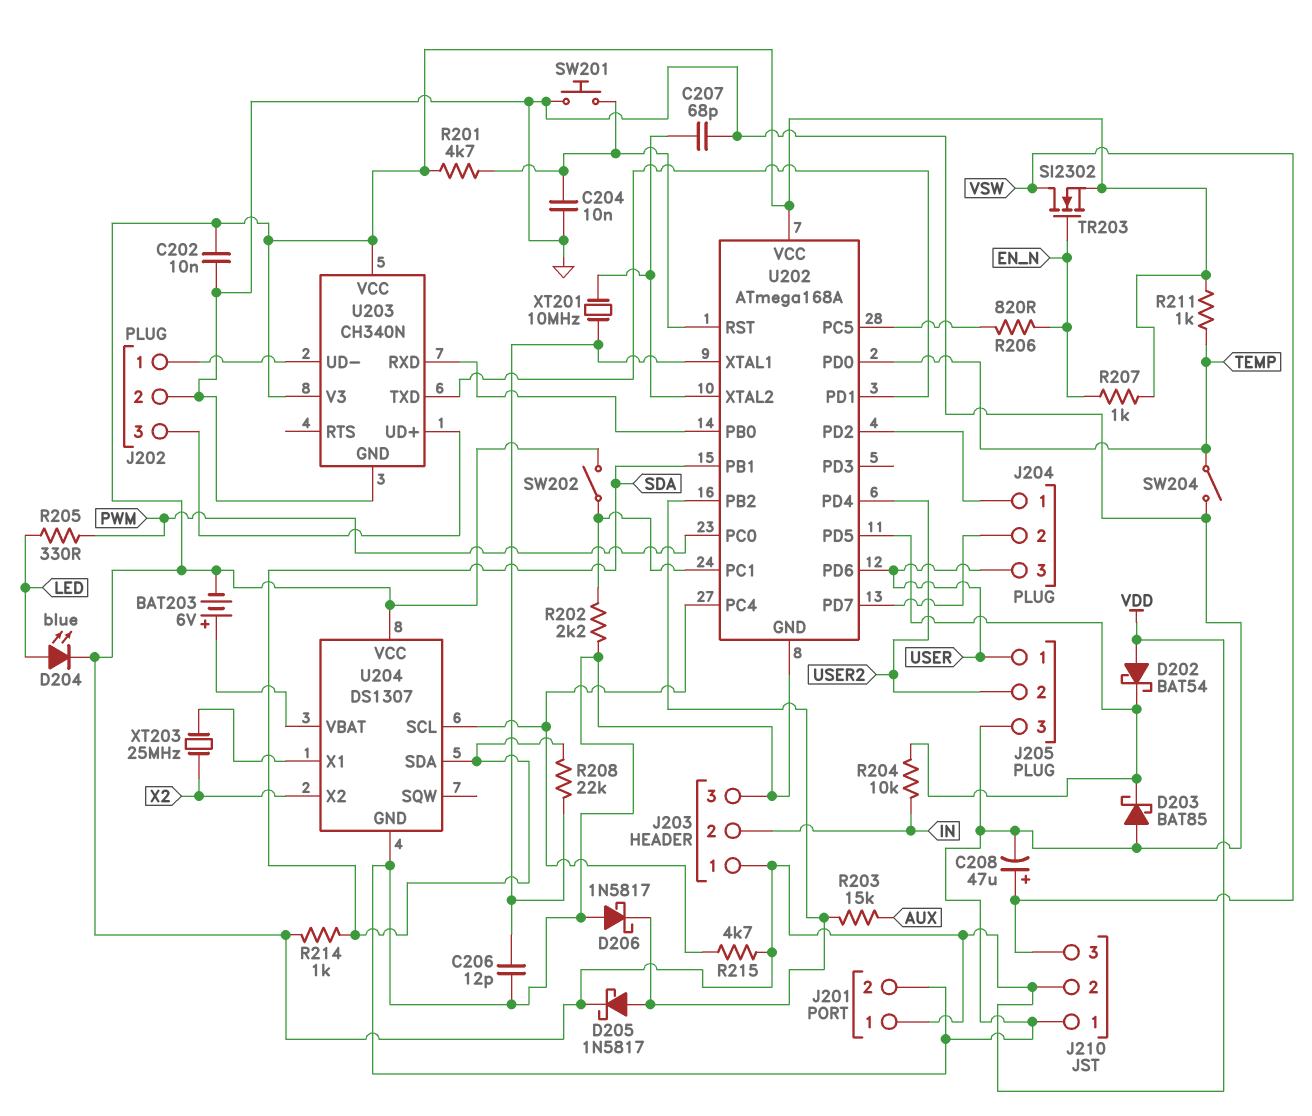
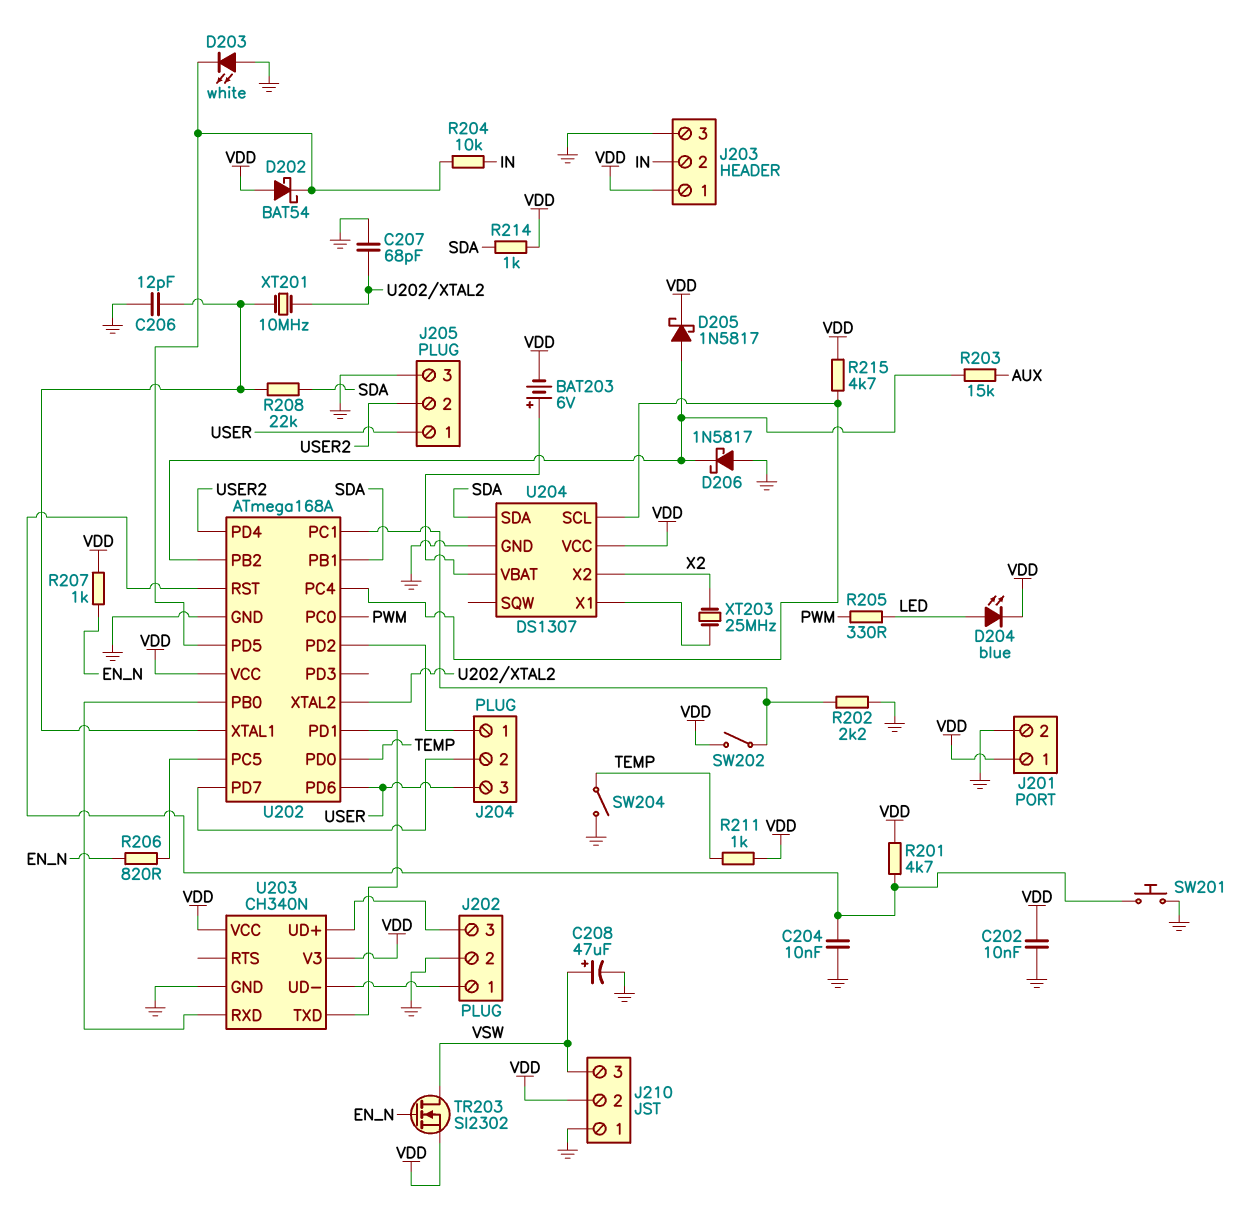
D203: schottky BAT85 (A GND, K U202/PD5) -> LED white (A GND, K U202/PD5)

